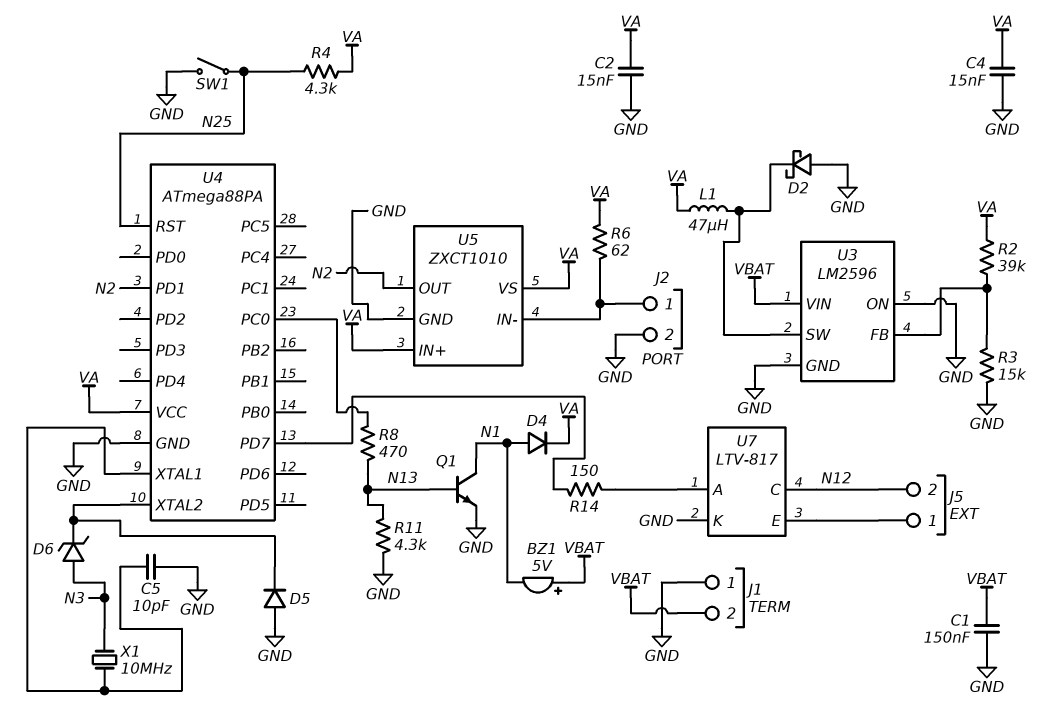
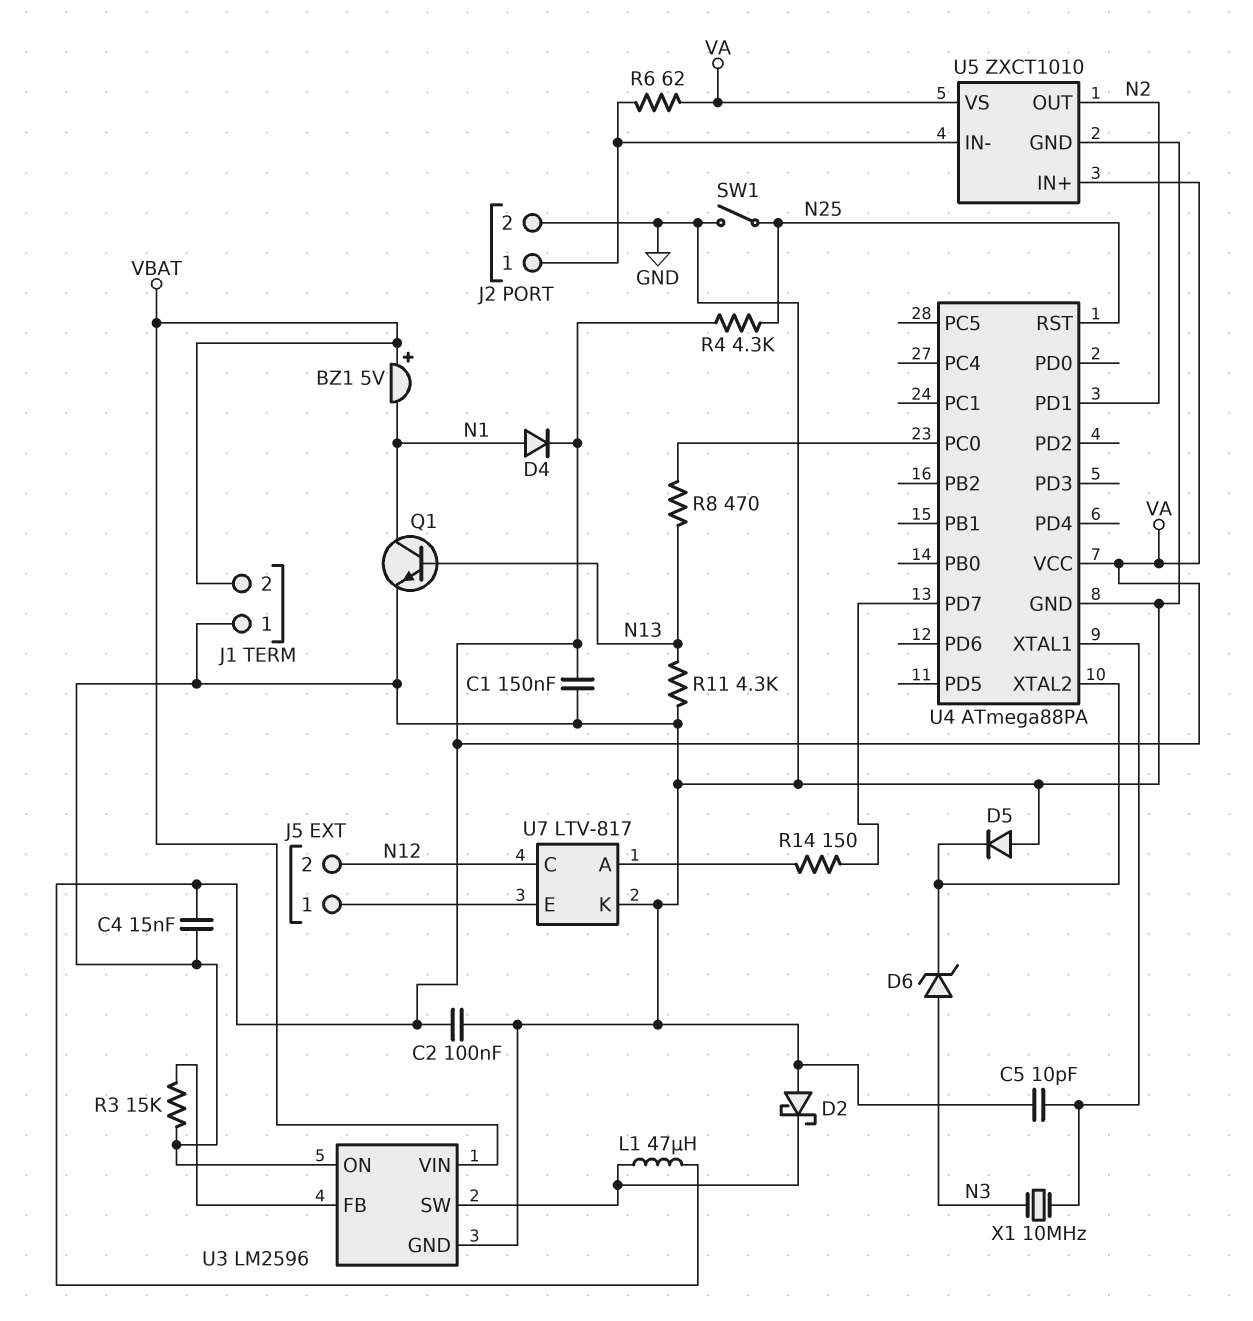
C1: 150nF (GND, VBAT) -> 150nF (GND, VA)
C2: 15nF (GND, VA) -> 100nF (GND, VA)
R2: 39k (U3/FB, VA) -> none

